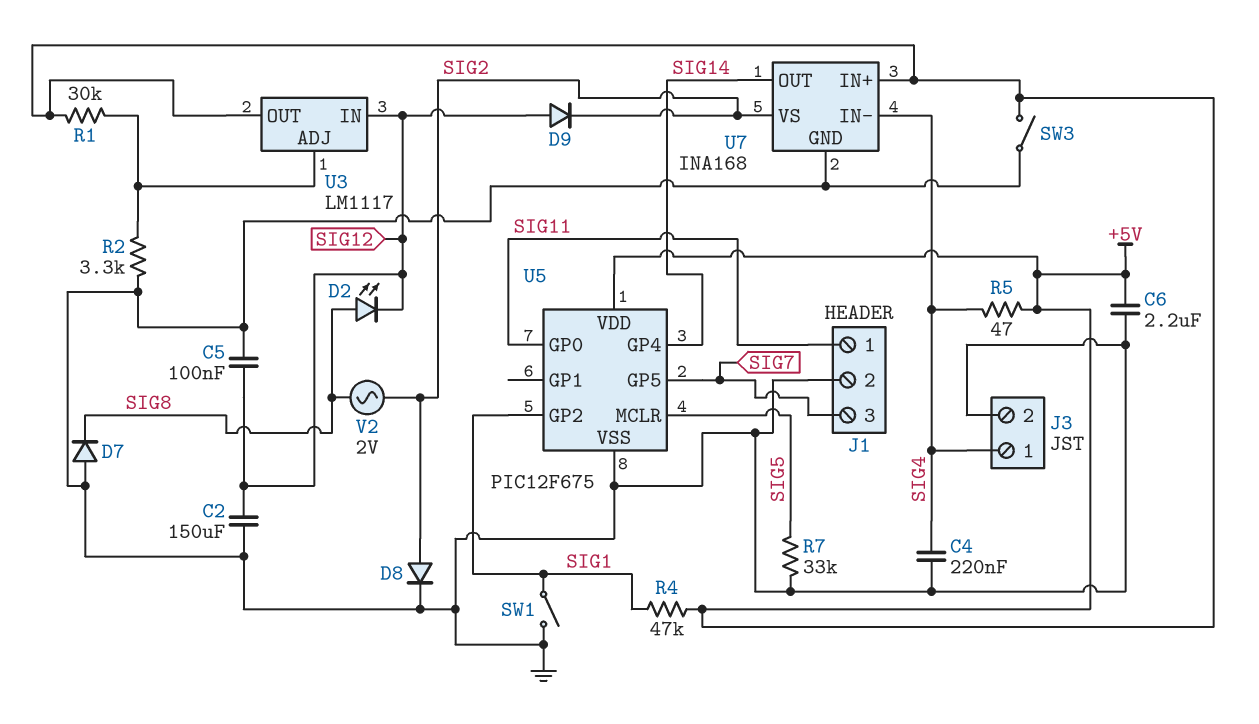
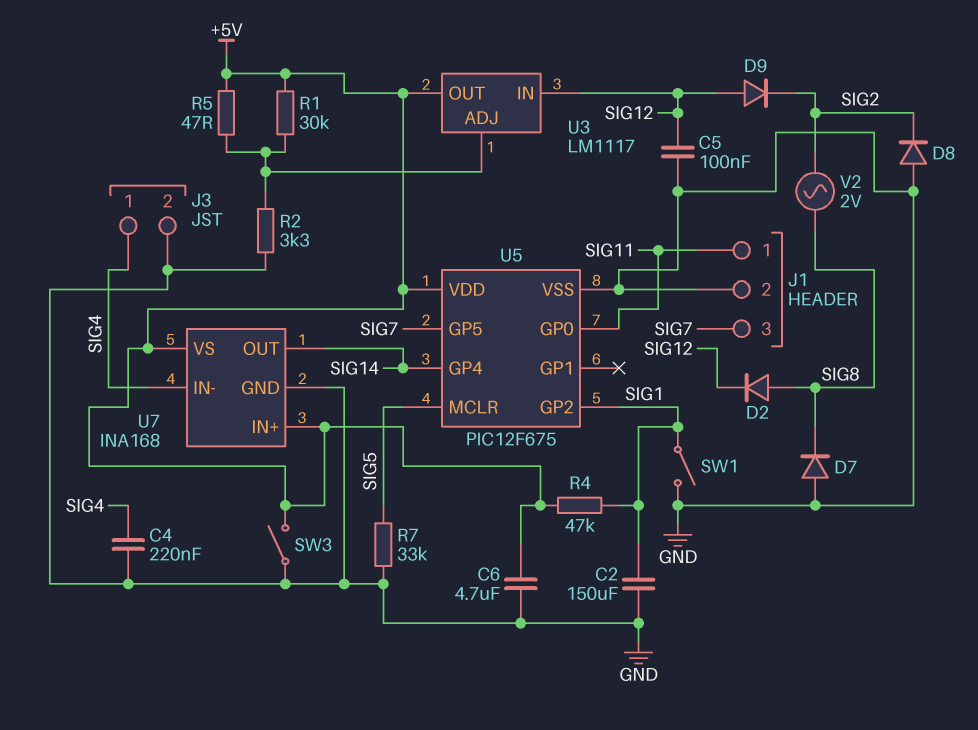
C2: 150uF (GND, SIG12) -> 150uF (GND, SIG1)
C6: 2.2uF (+5V, GND) -> 4.7uF (+5V, GND)
D2: LED (A SIG8, K SIG12) -> diode (A SIG8, K SIG12)
D8: diode (A SIG2, K GND) -> diode (A GND, K SIG2)
R5: 47 (+5V, SIG4) -> 47 (+5V, U3/ADJ)
U7 pin VS: SIG2 -> +5V

